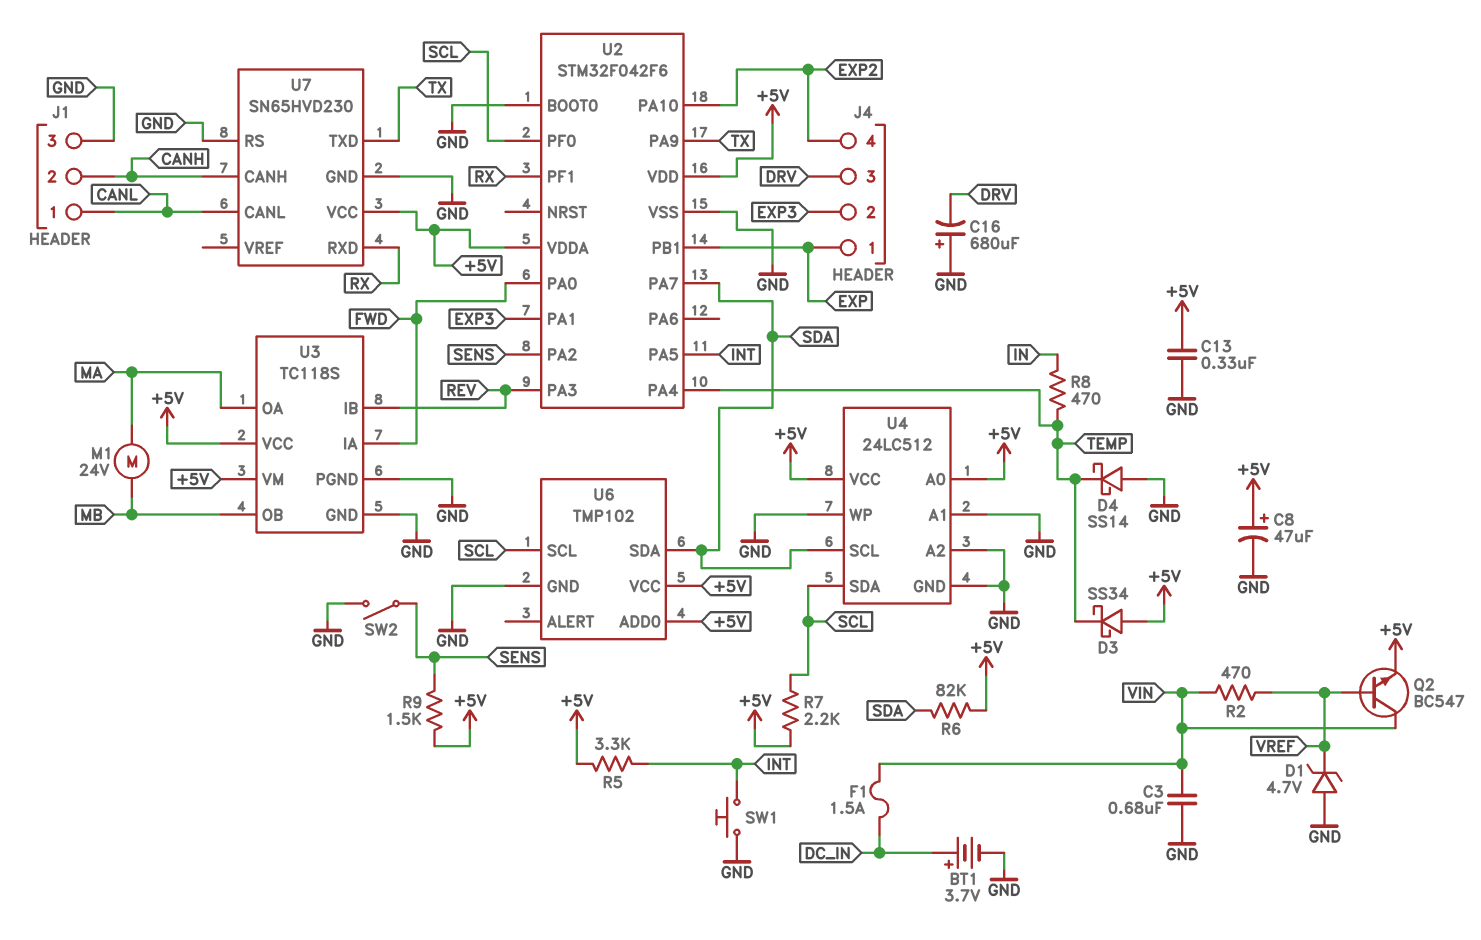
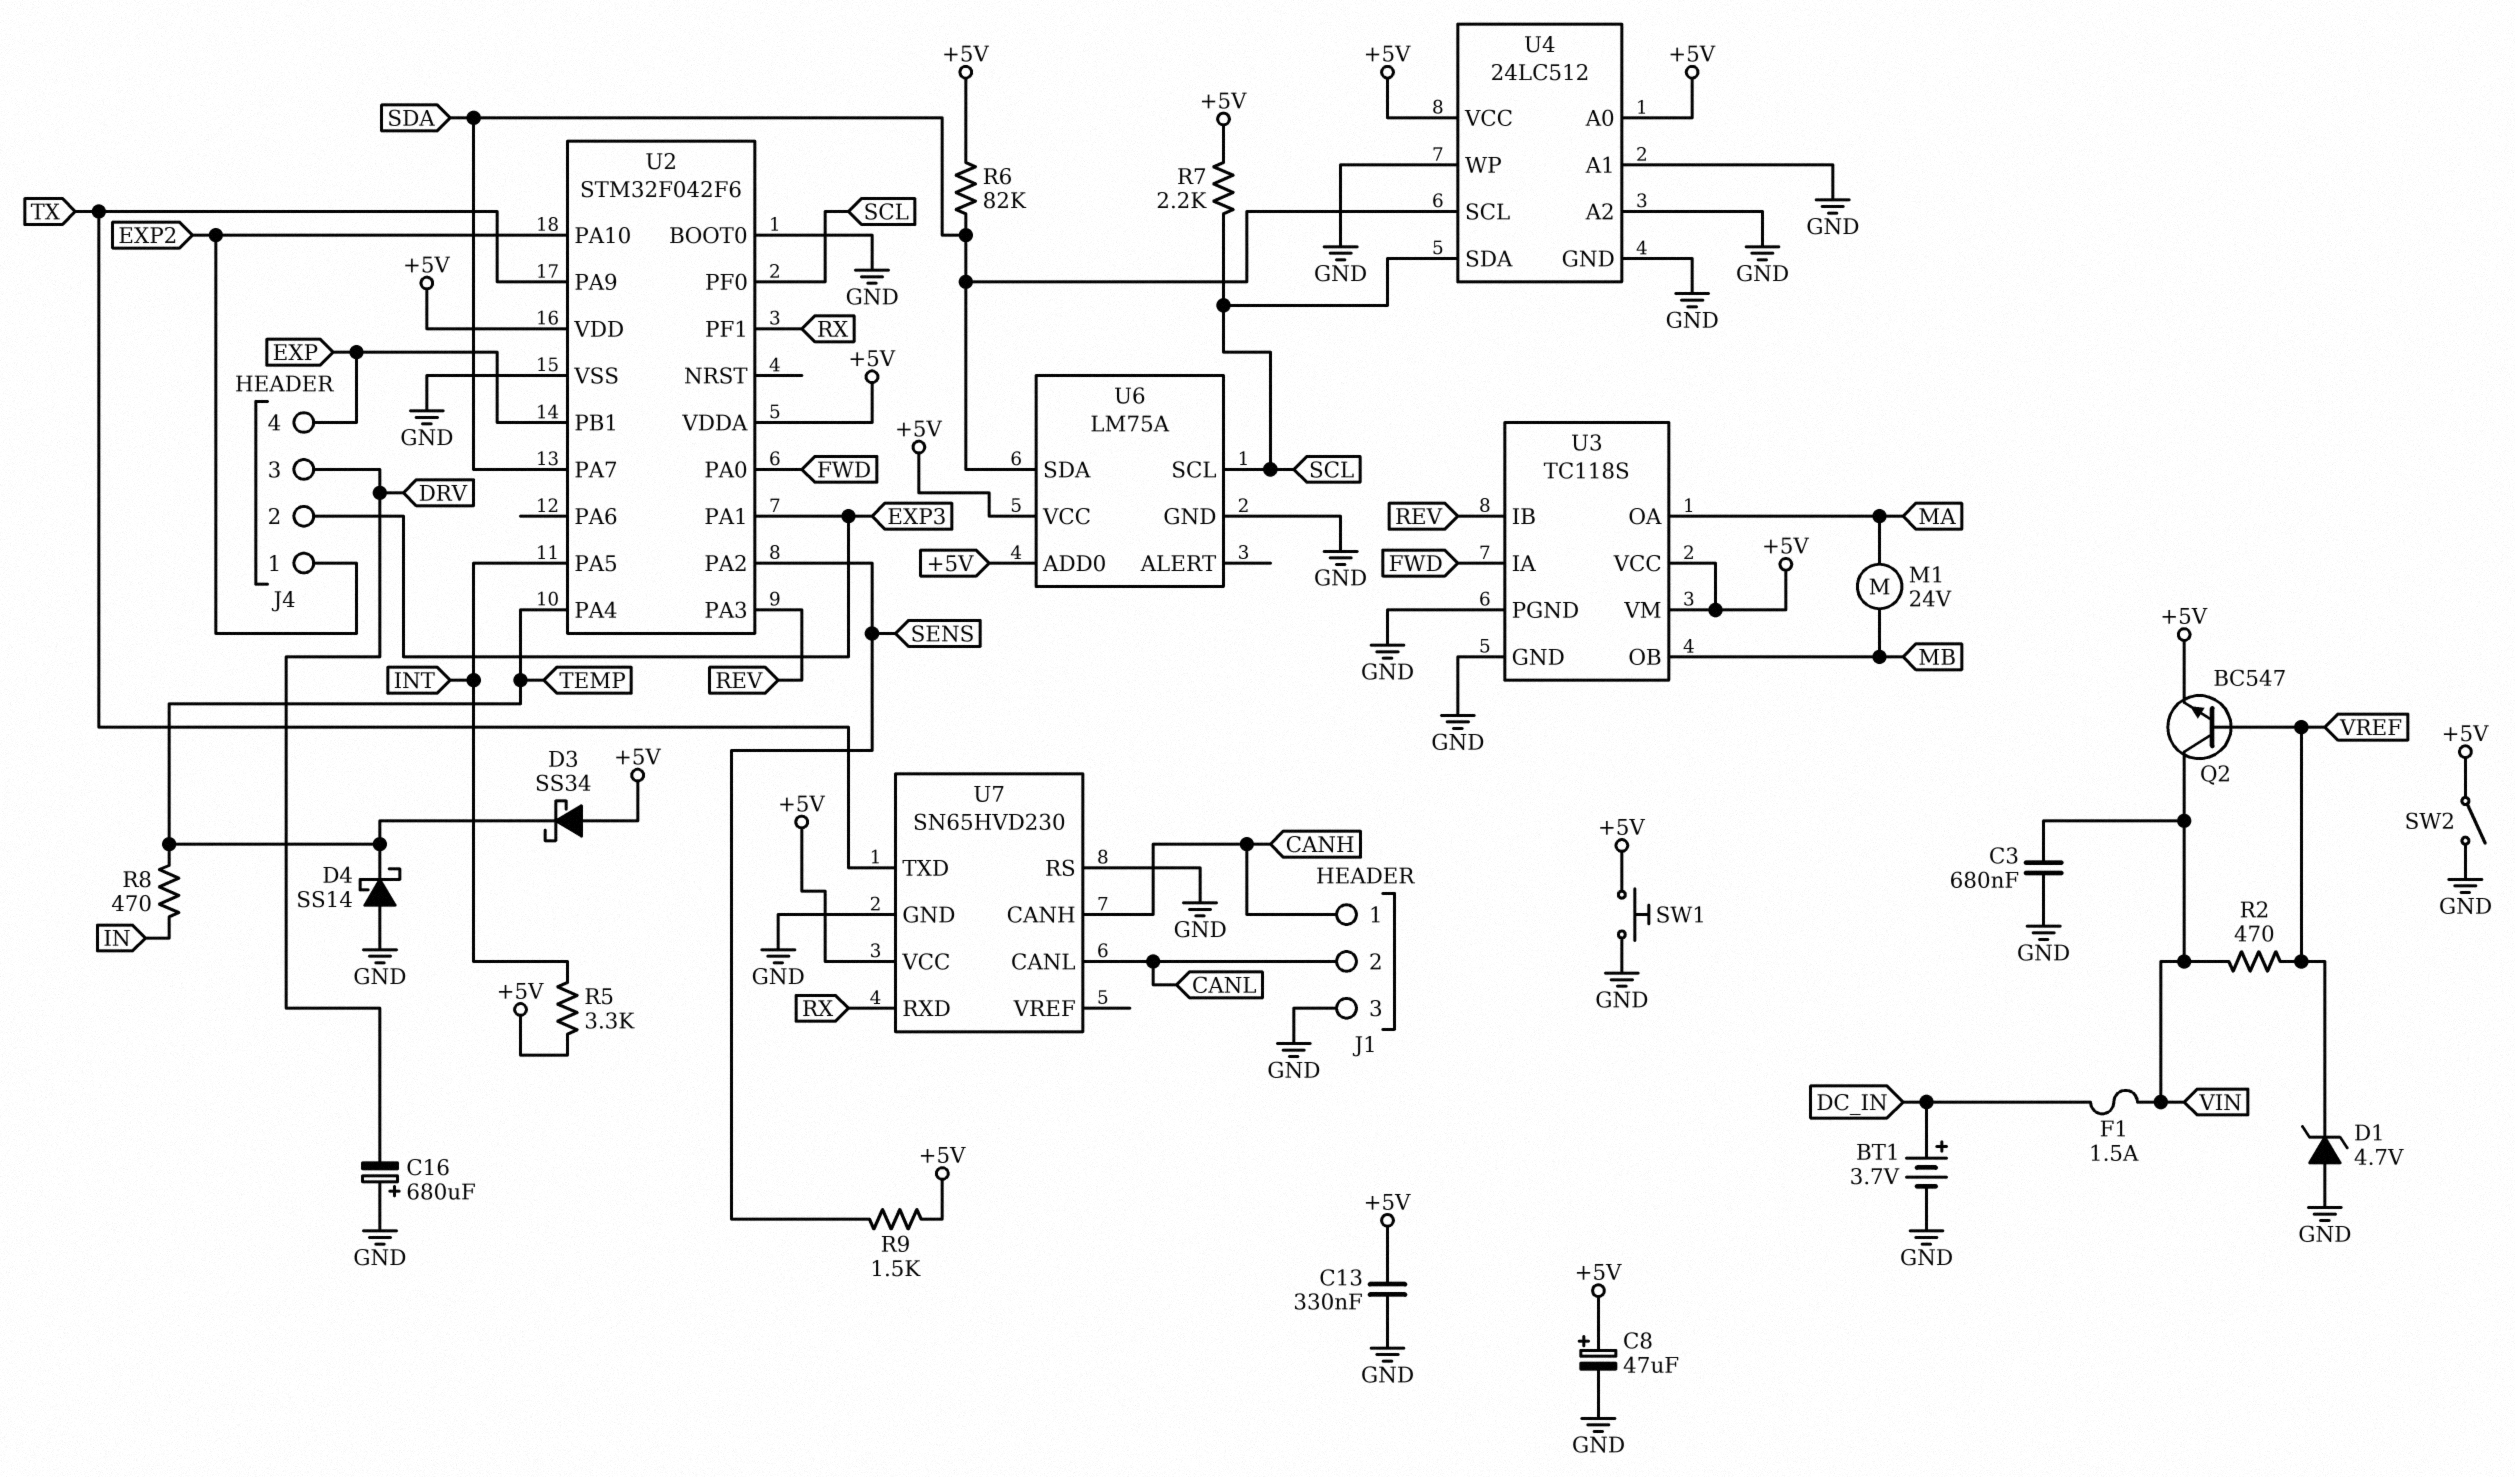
J1 pin 1: CANL -> CANH
J1 pin 2: CANH -> CANL
J4 pin 1: EXP -> EXP2
J4 pin 4: EXP2 -> EXP
SW1: button (GND, INT) -> button (+5V, GND)
SW2: switch (GND, SENS) -> switch (+5V, GND)
U6: TMP102 -> LM75A

